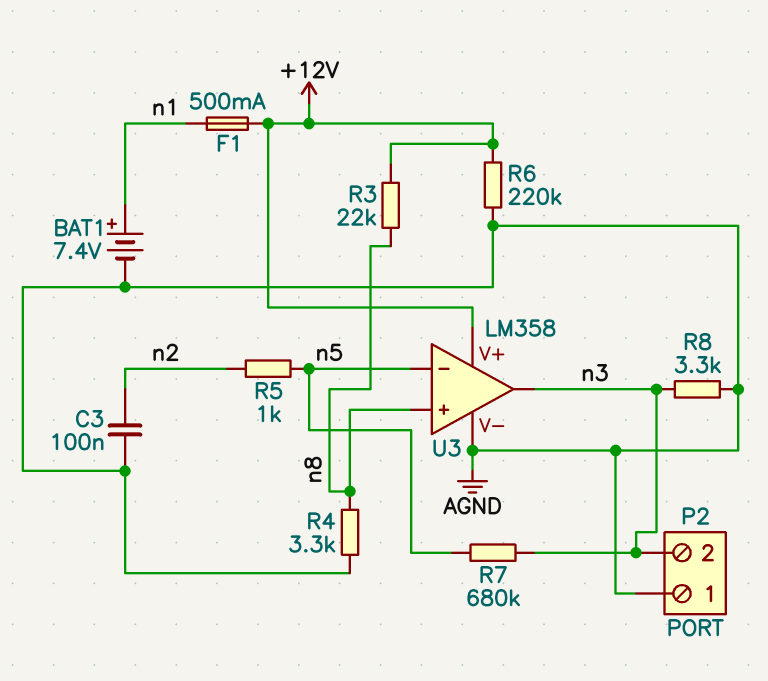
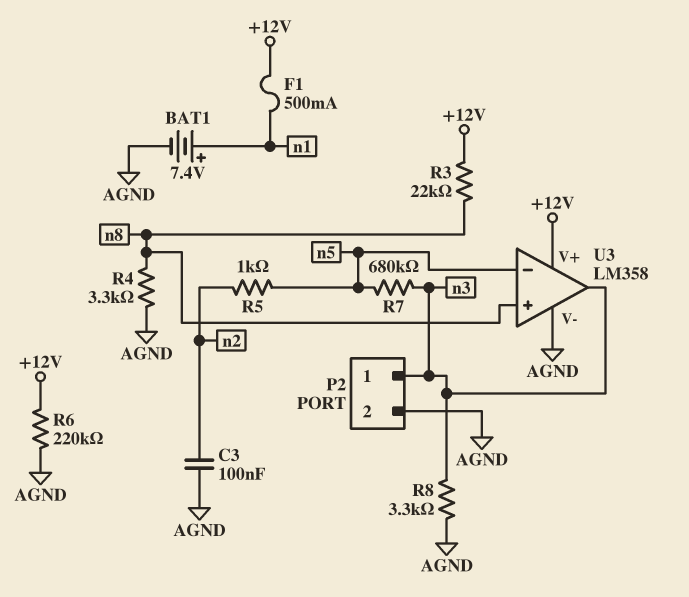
P2 pin 1: AGND -> n3
P2 pin 2: n3 -> AGND

